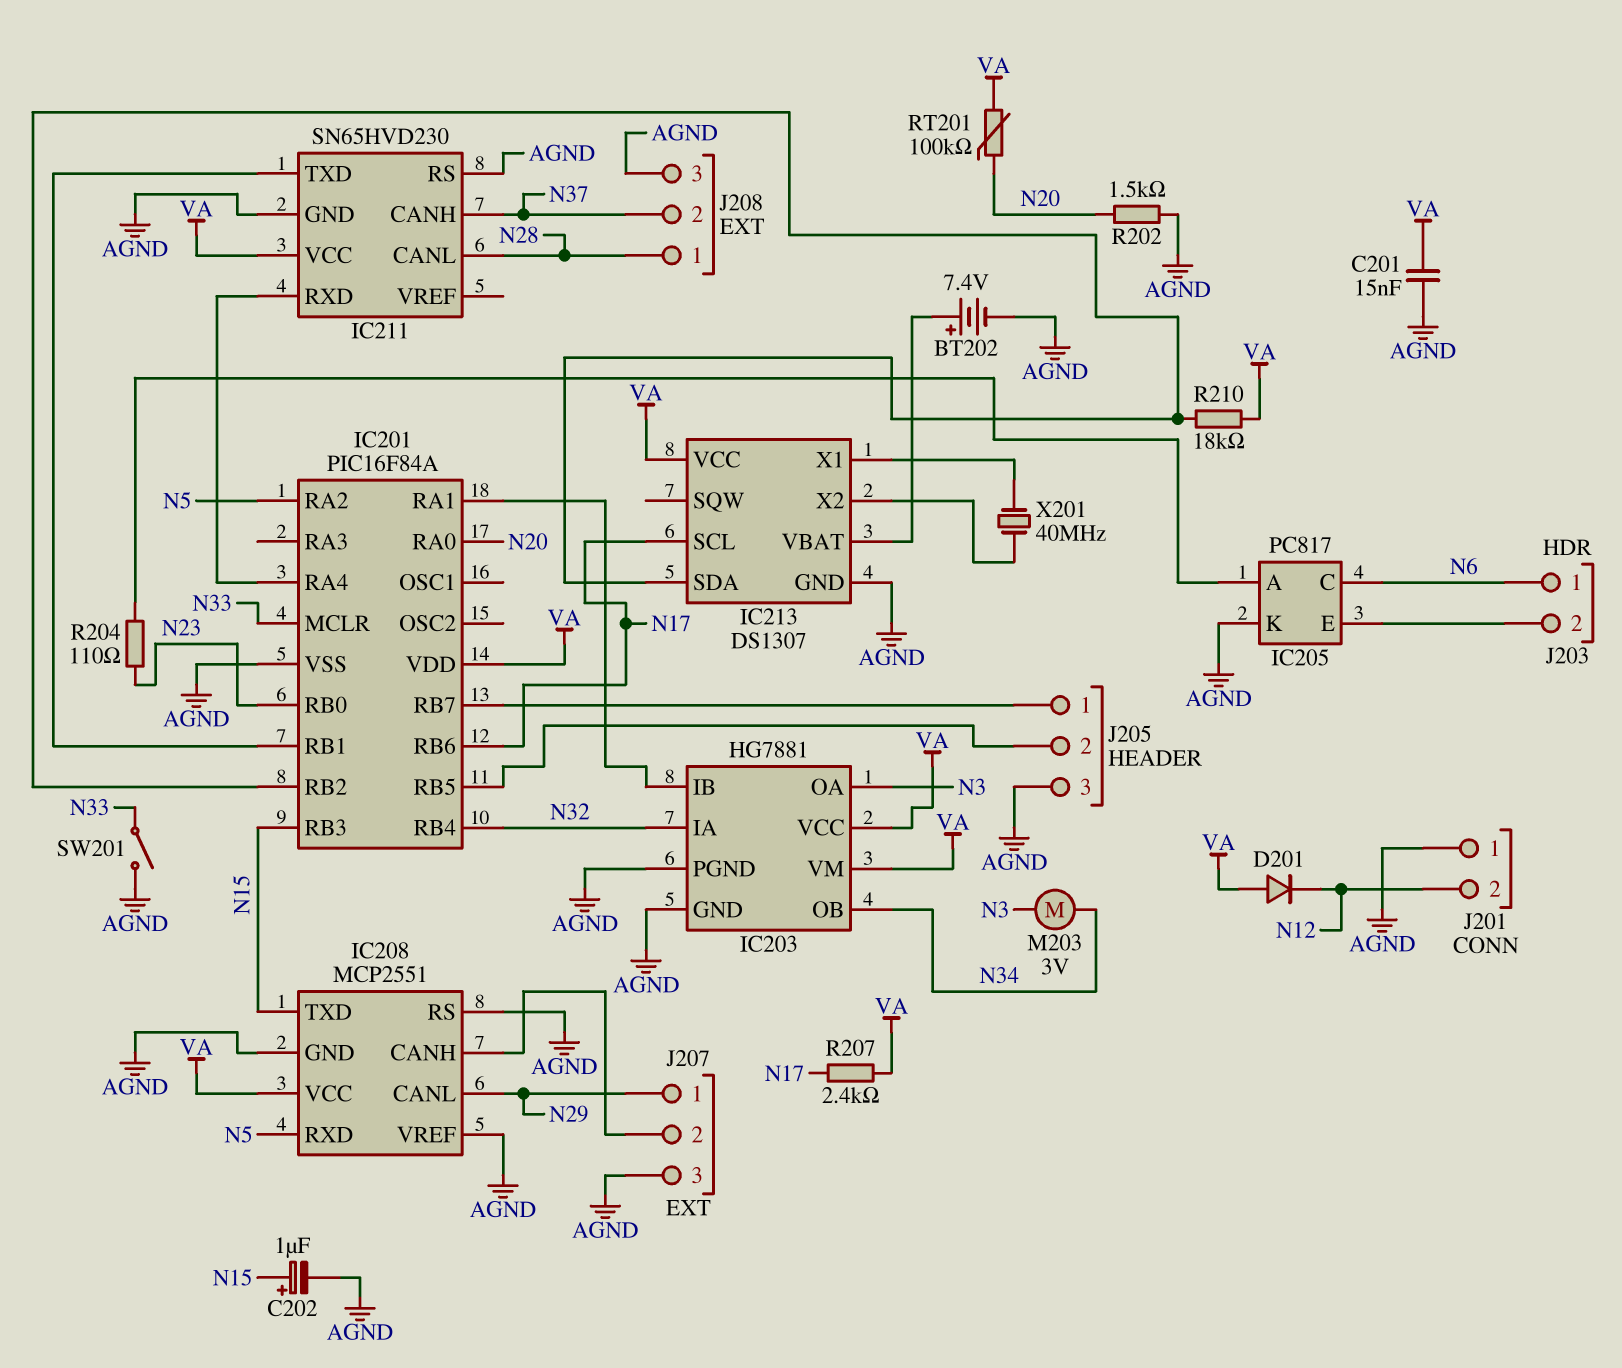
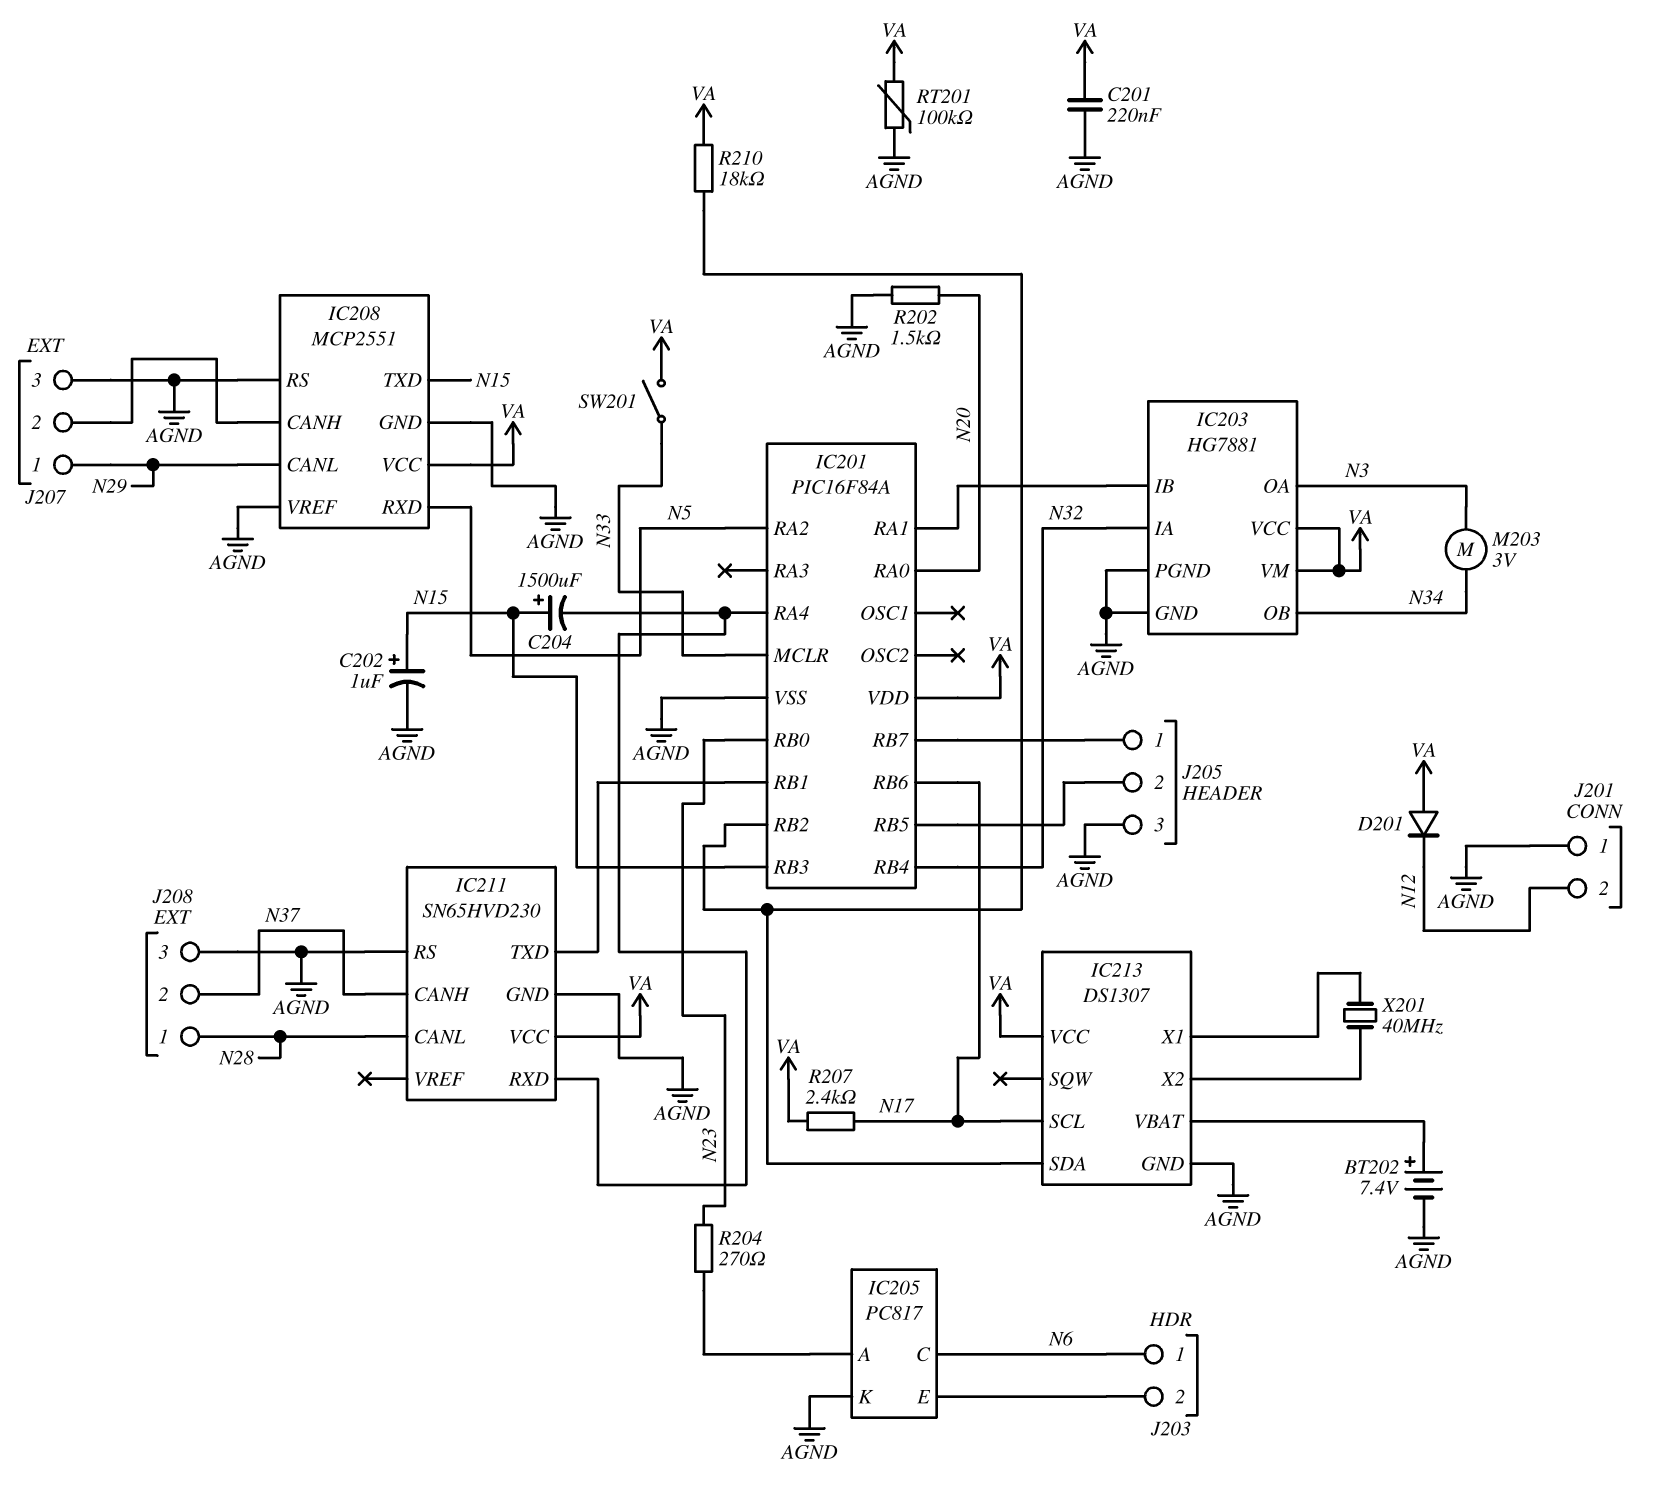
C201: 15nF (AGND, VA) -> 220nF (AGND, VA)
C204: none -> 1500uF (plus N15, minus IC201/RA4)
R204: 110 (IC205/A, N23) -> 270 (IC205/A, N23)
RT201: 100k (N20, VA) -> 100k (AGND, VA)
SW201: switch (AGND, N33) -> switch (N33, VA)

